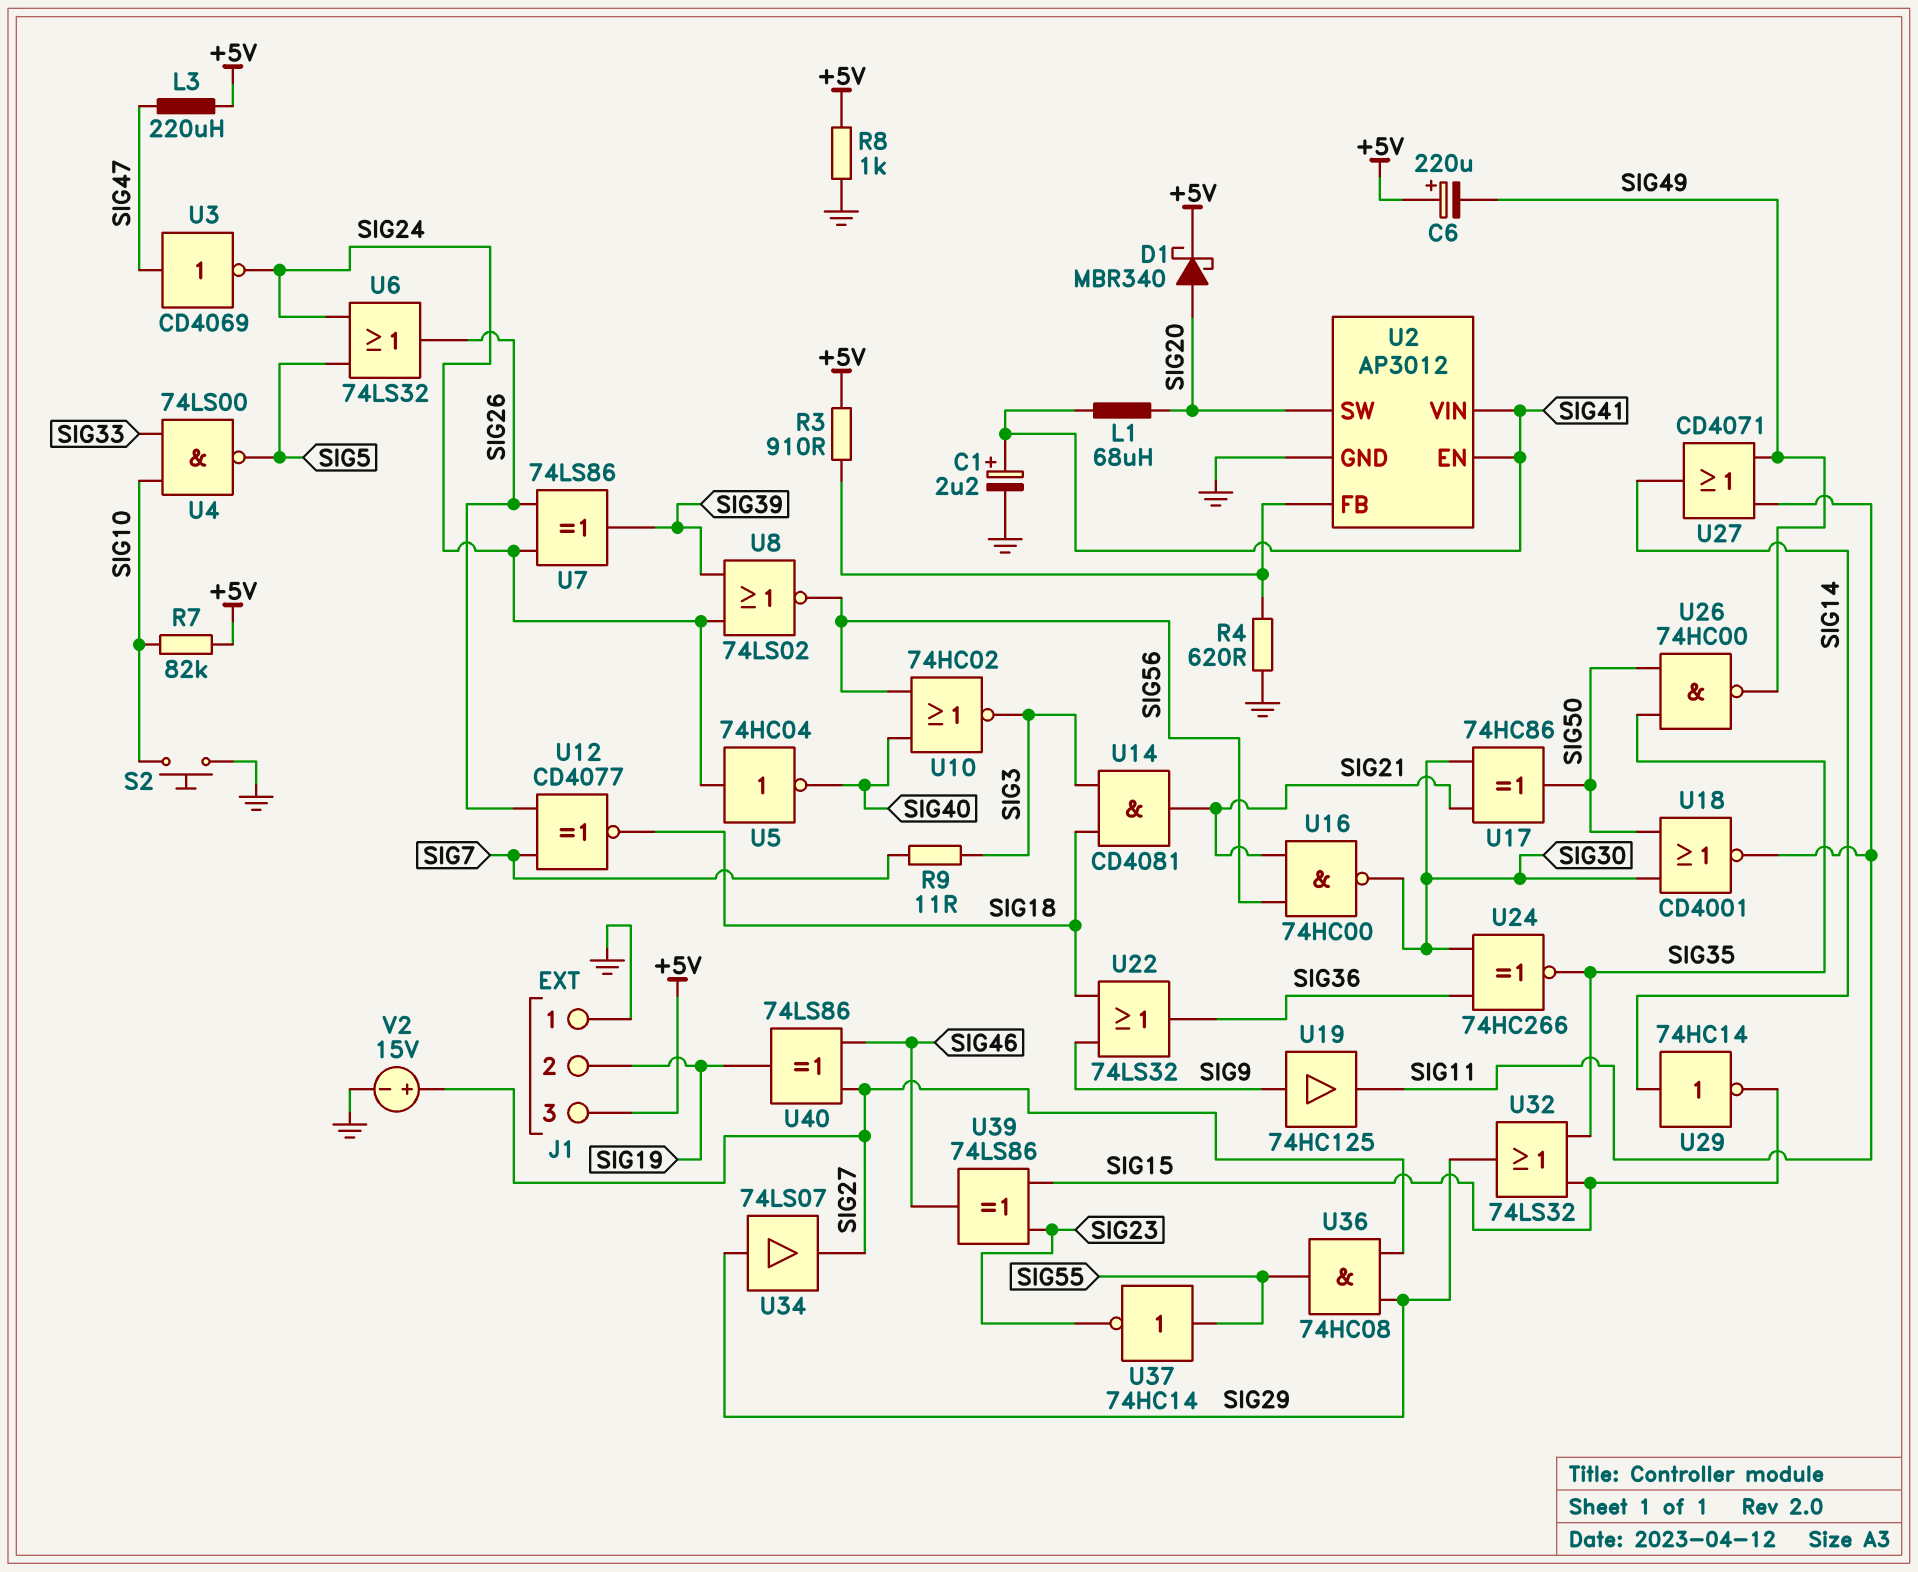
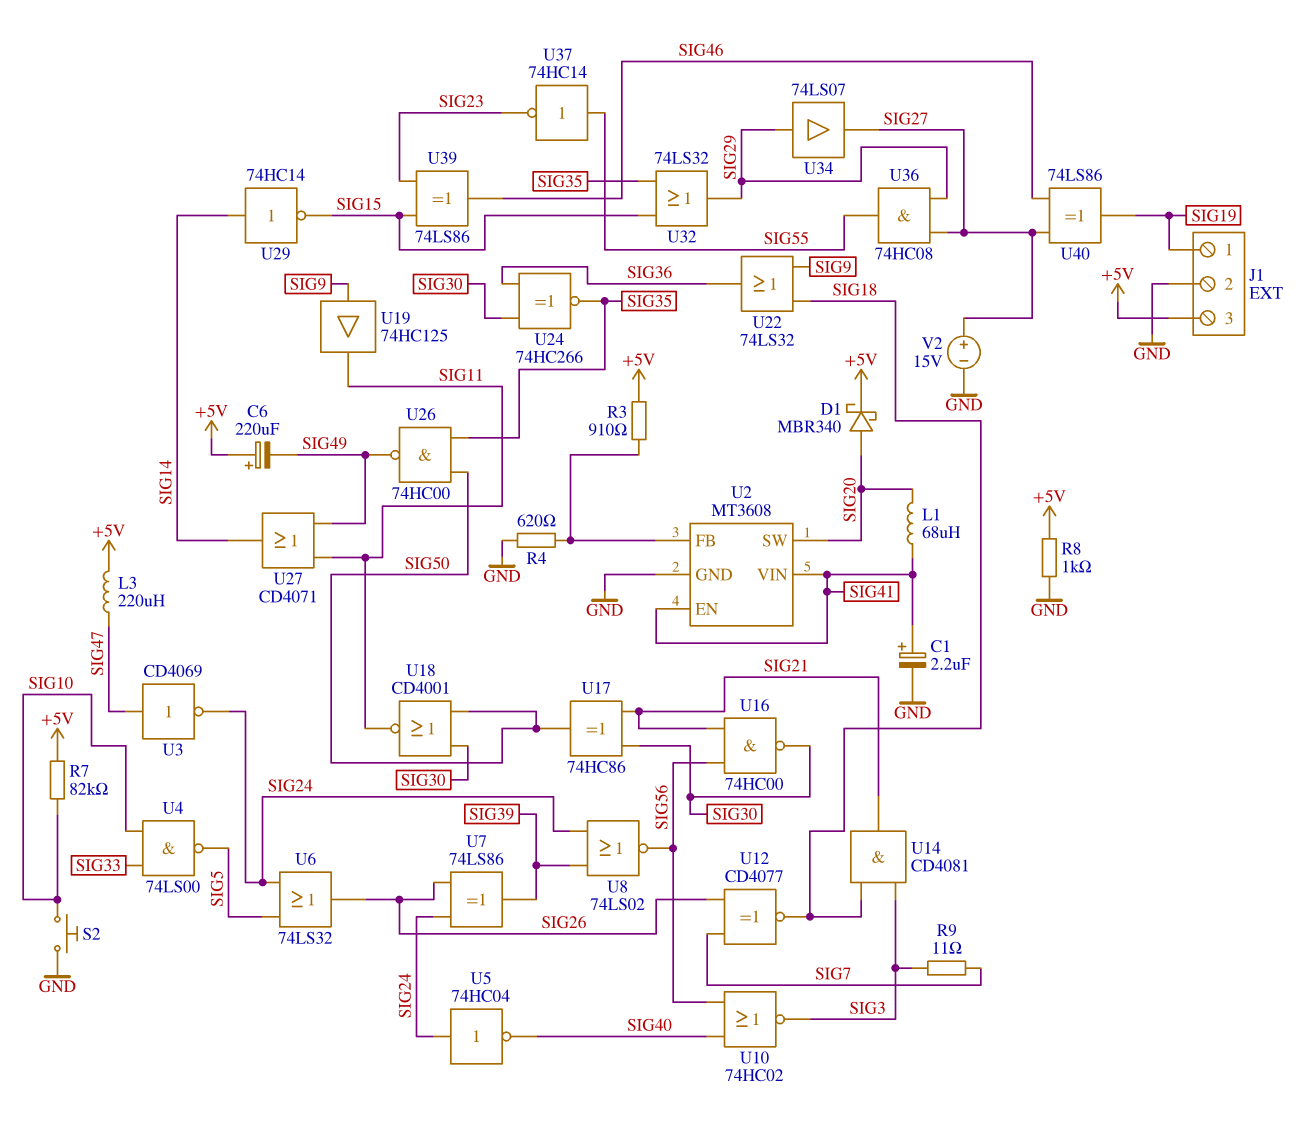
J1 pin 1: GND -> SIG19
J1 pin 2: SIG19 -> GND
U2: AP3012 -> MT3608

